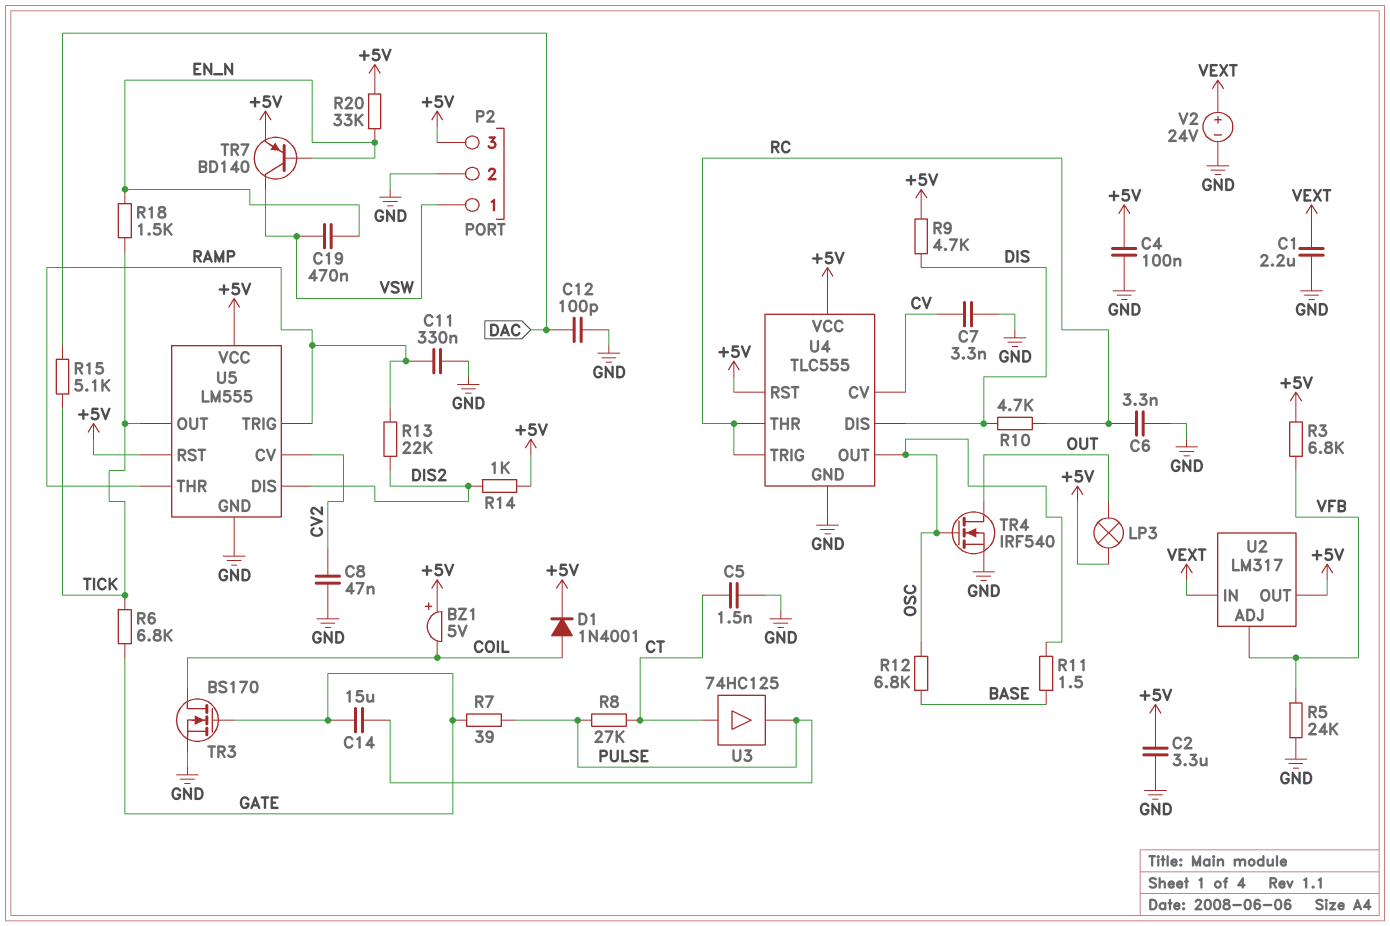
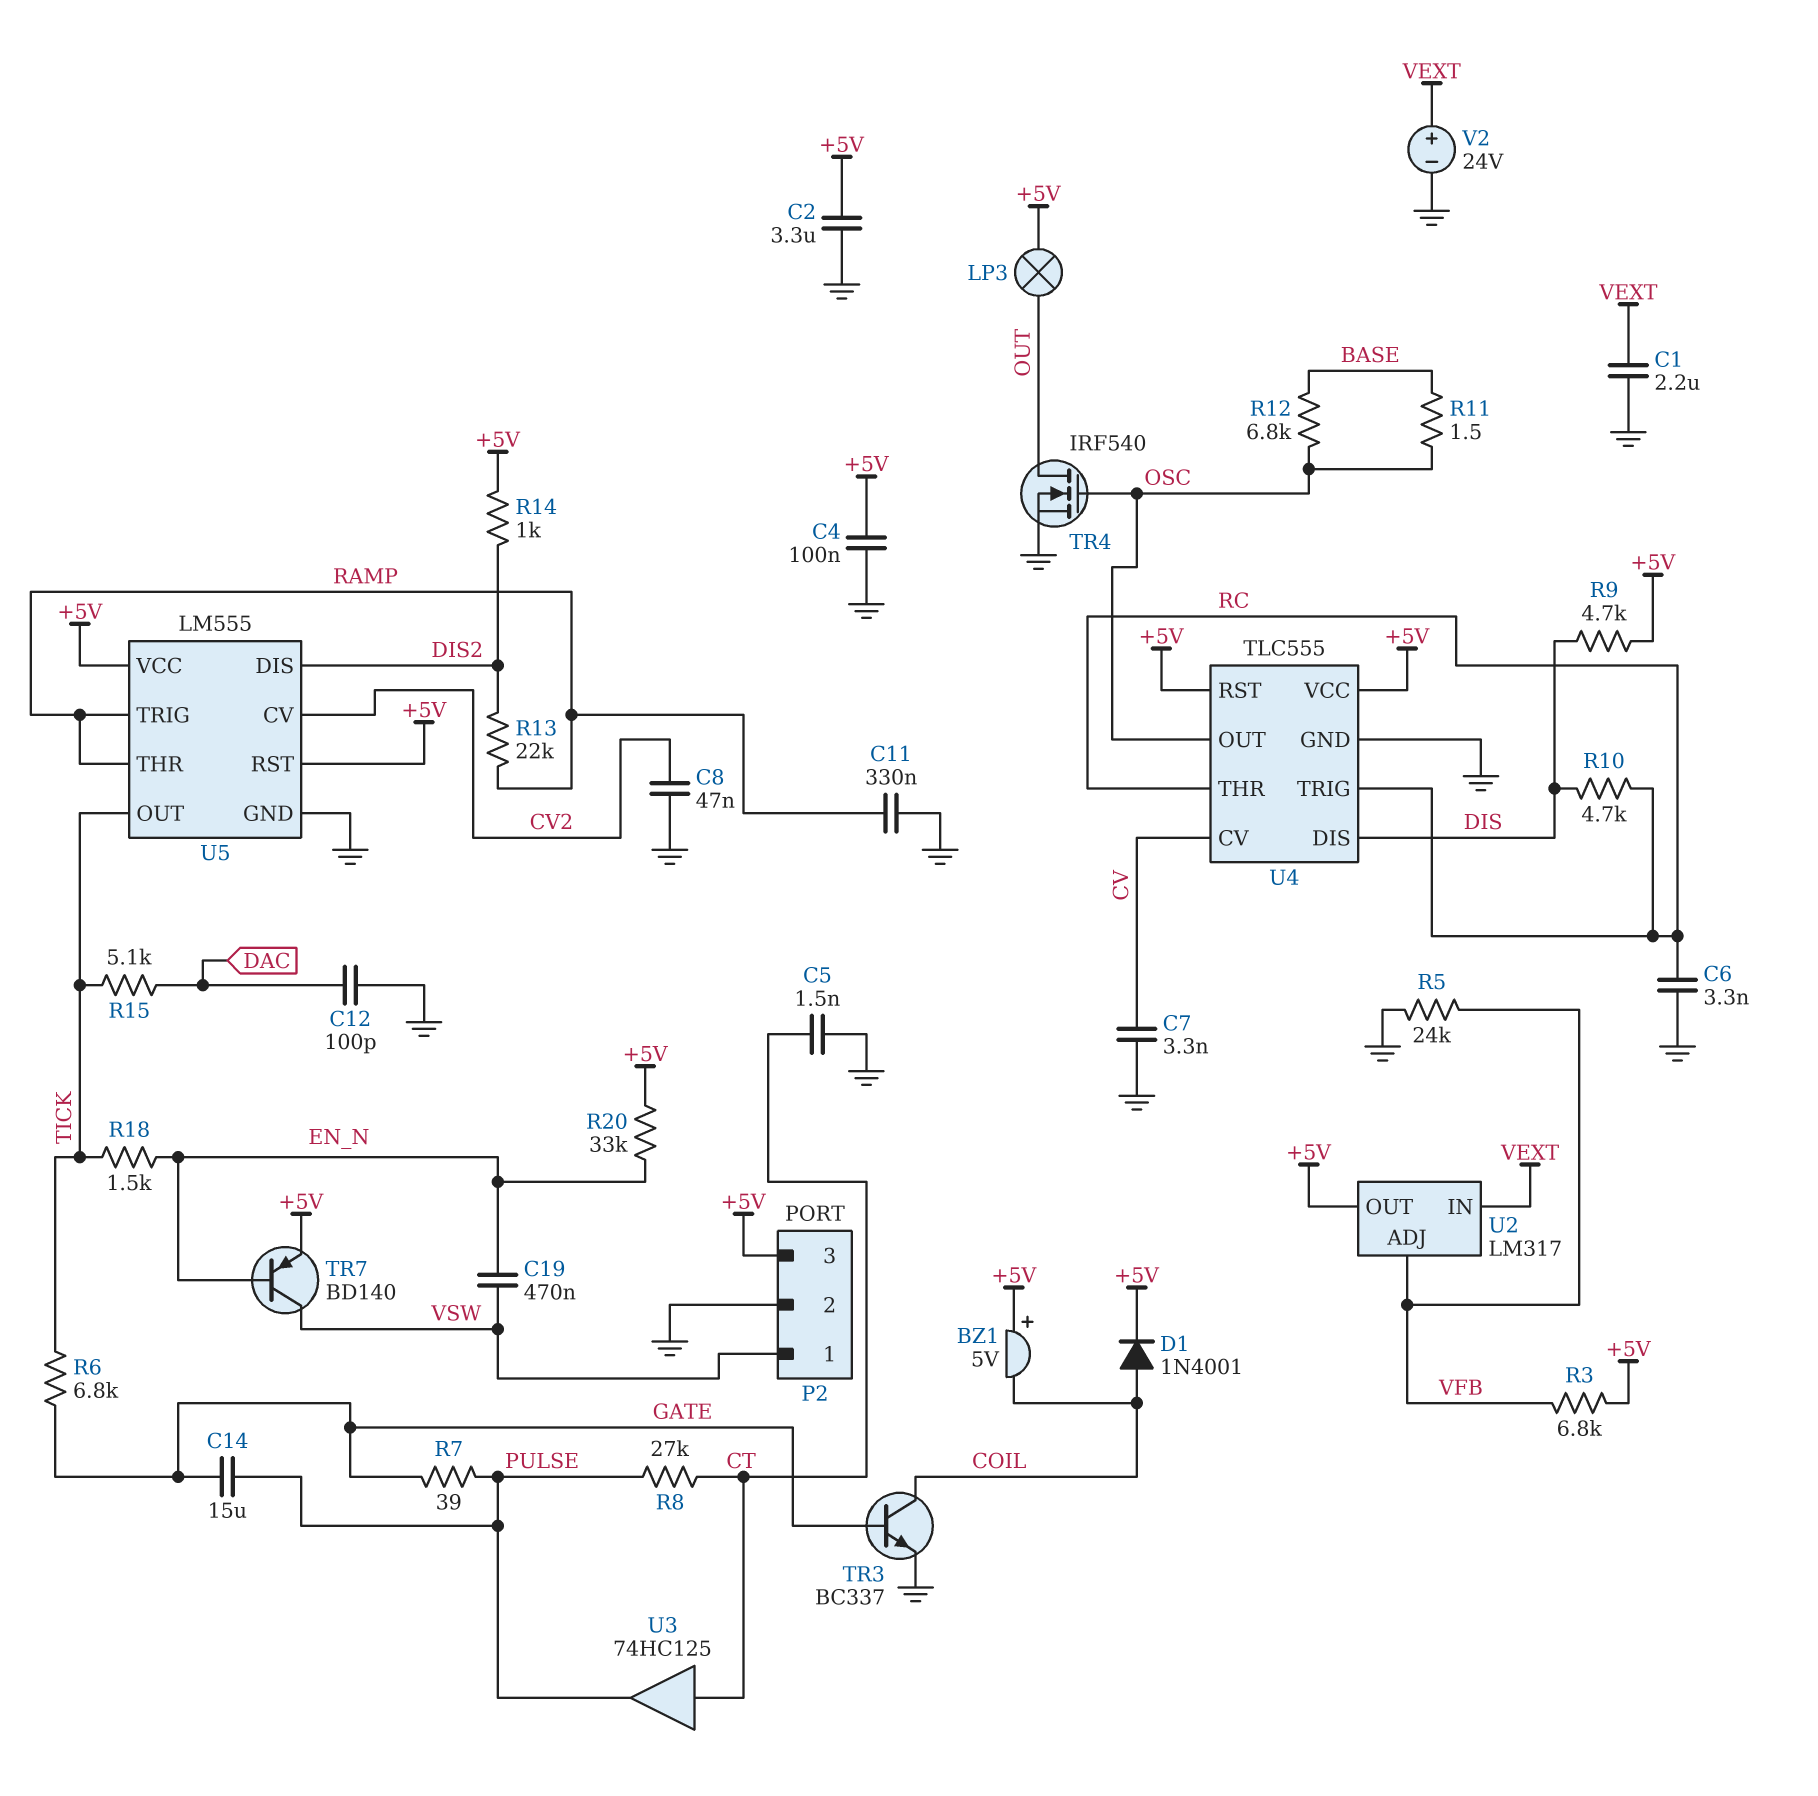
TR3: NMOS BS170 (G GATE, D COIL, S GND) -> NPN BC337 (B GATE, C COIL, E GND)

